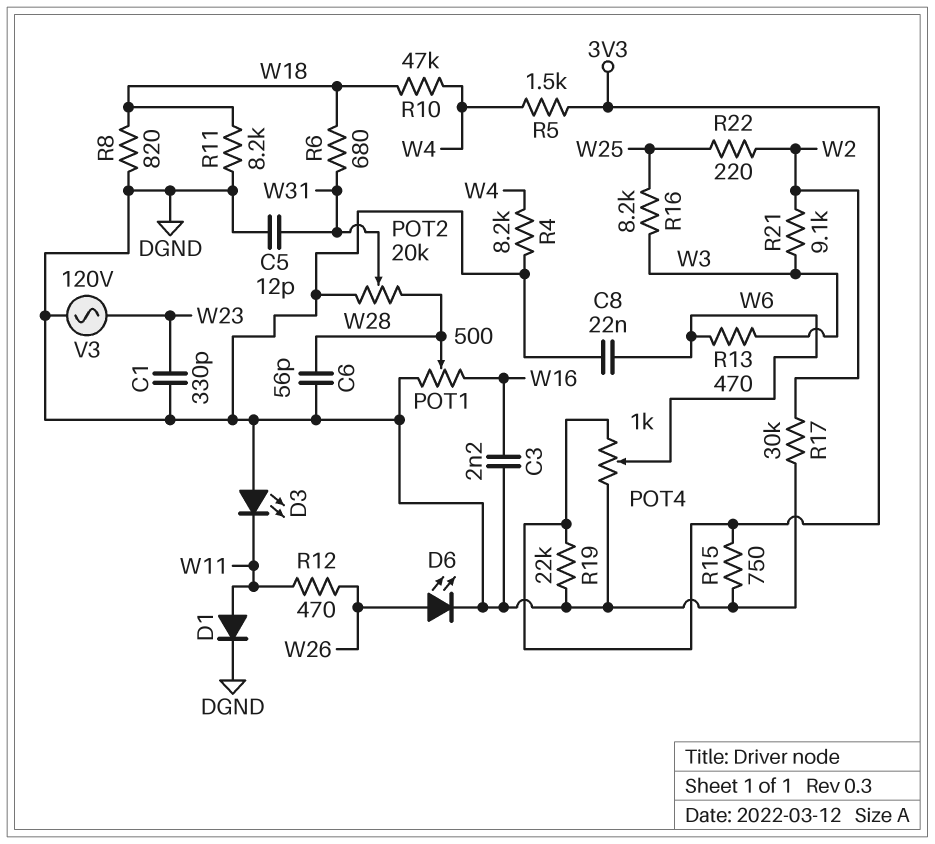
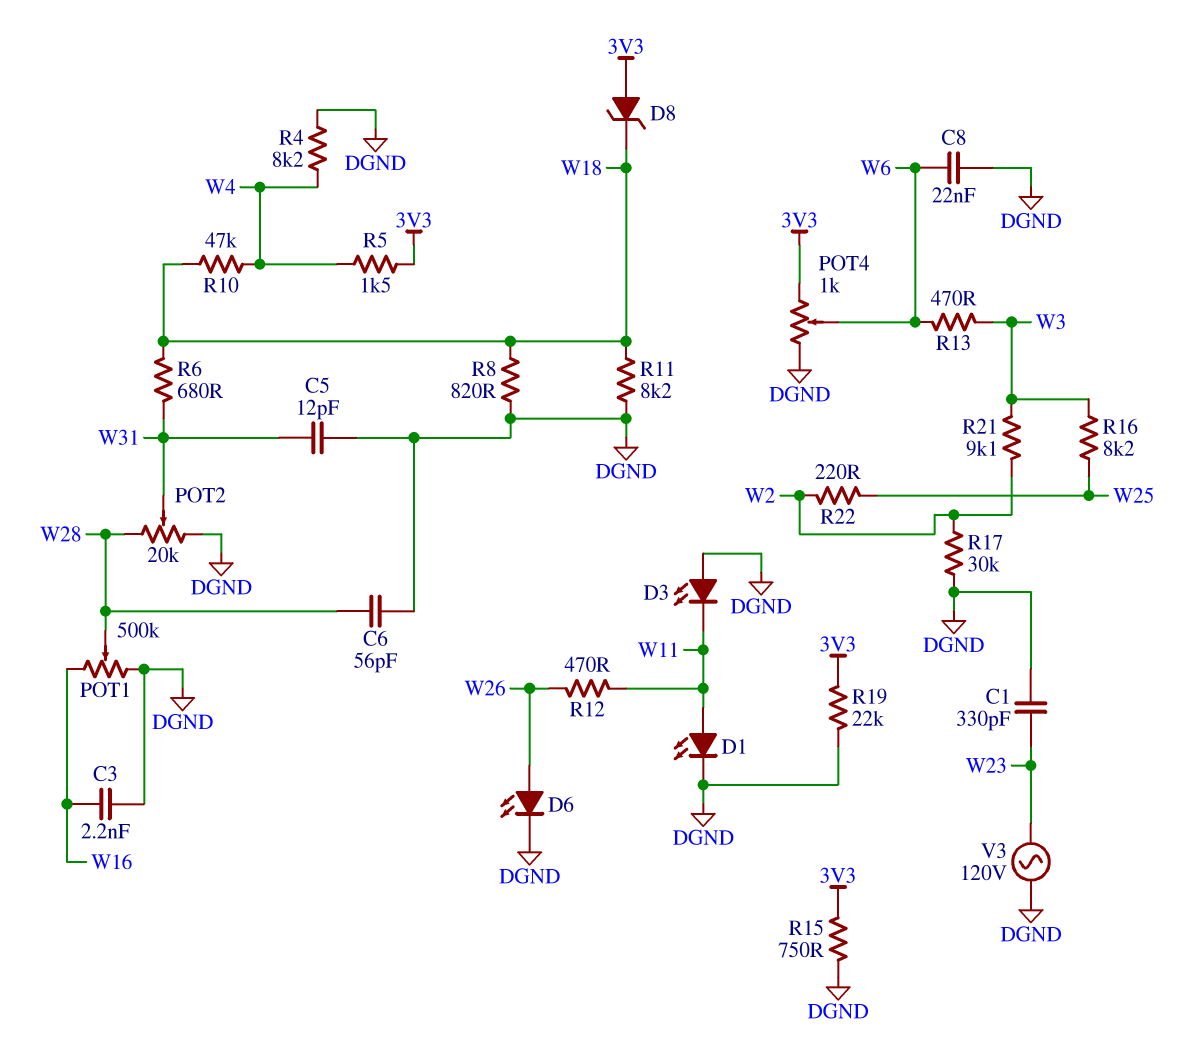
D1: diode (A W11, K DGND) -> LED (A W11, K DGND)
D8: none -> zener (A 3V3, K W18)
POT1: 500 (DGND, W16, wiper W28) -> 500k (DGND, W16, wiper W28)

